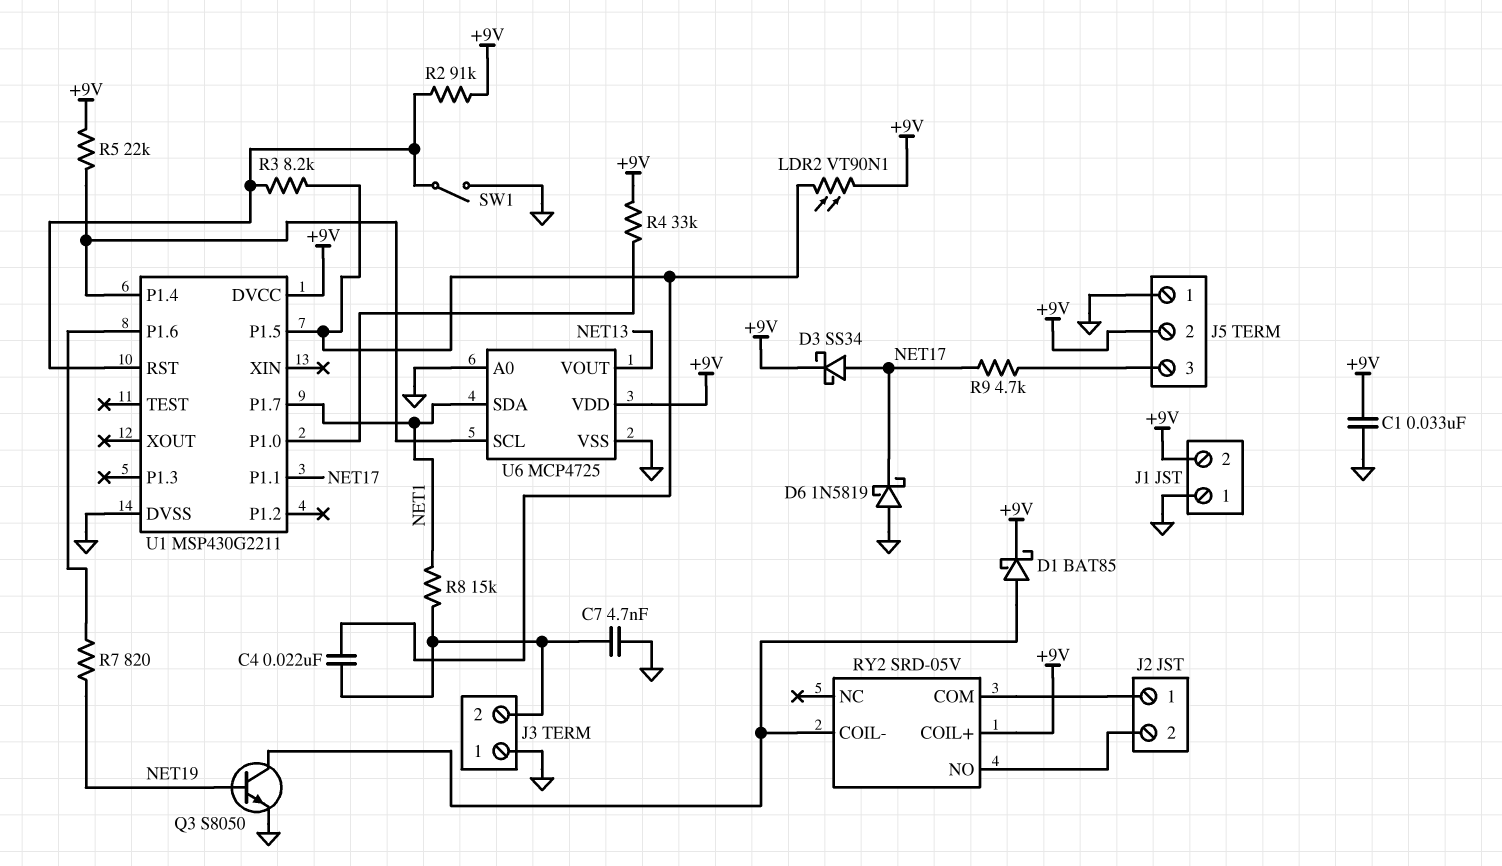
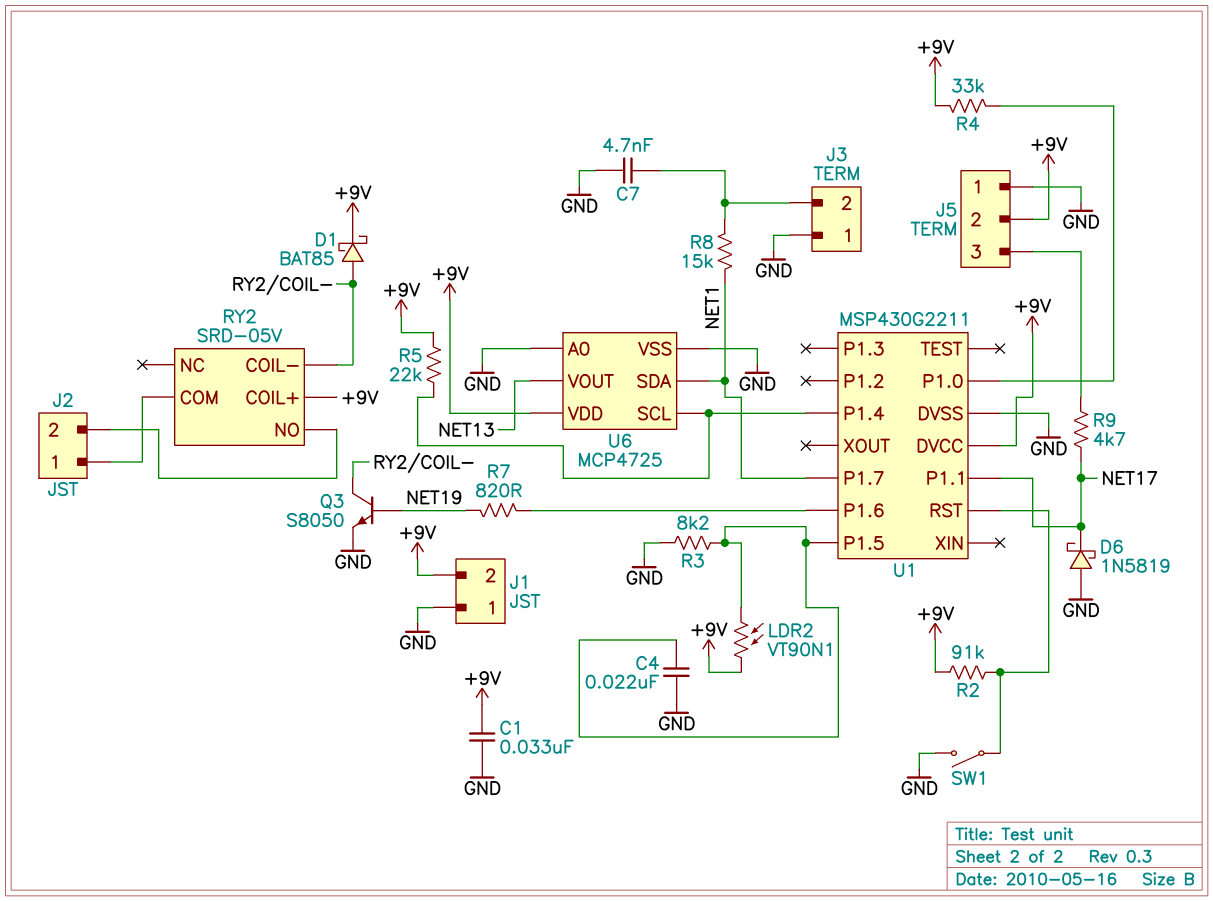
C4: 22nF (J3/2, U1/P1.5) -> 22nF (GND, U1/P1.5)
D3: schottky SS34 (A NET17, K +9V) -> none
R3: 8.2k (U1/P1.5, U1/RST) -> 8.2k (GND, U1/P1.5)

